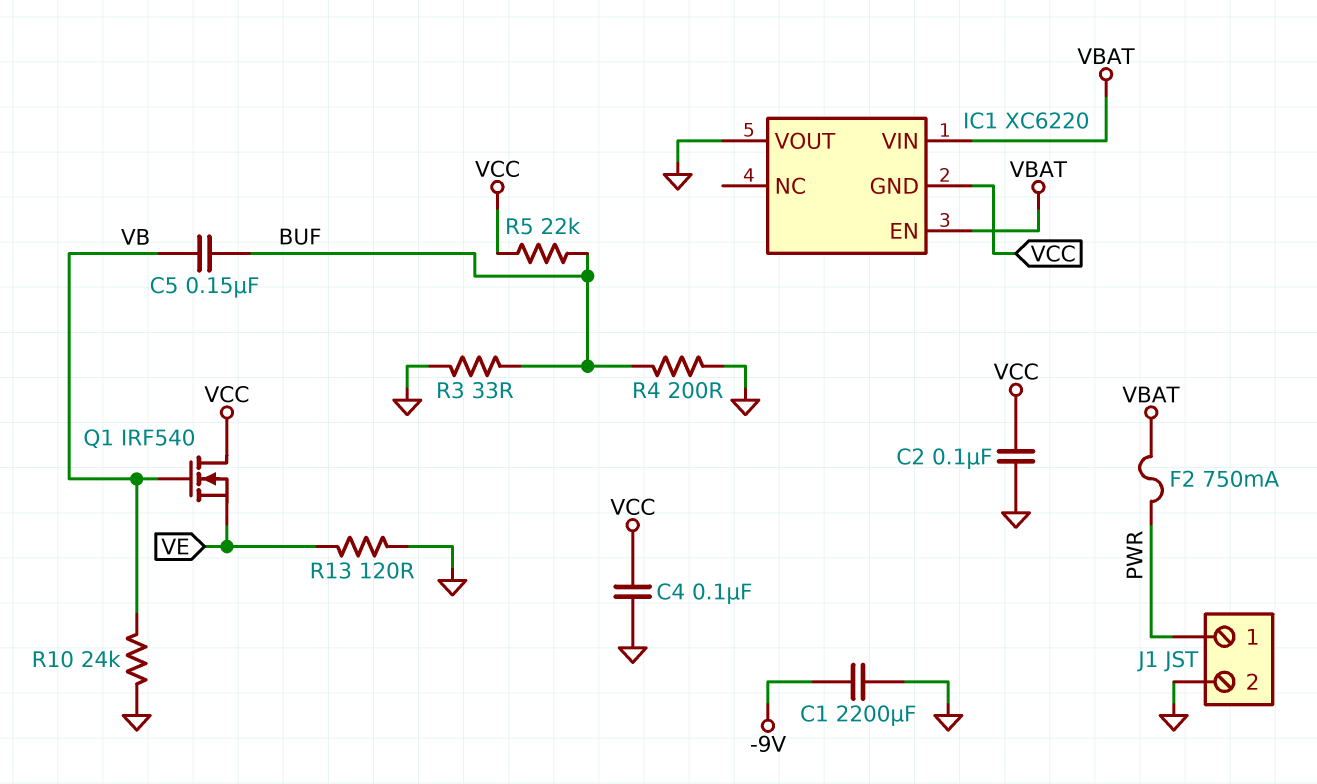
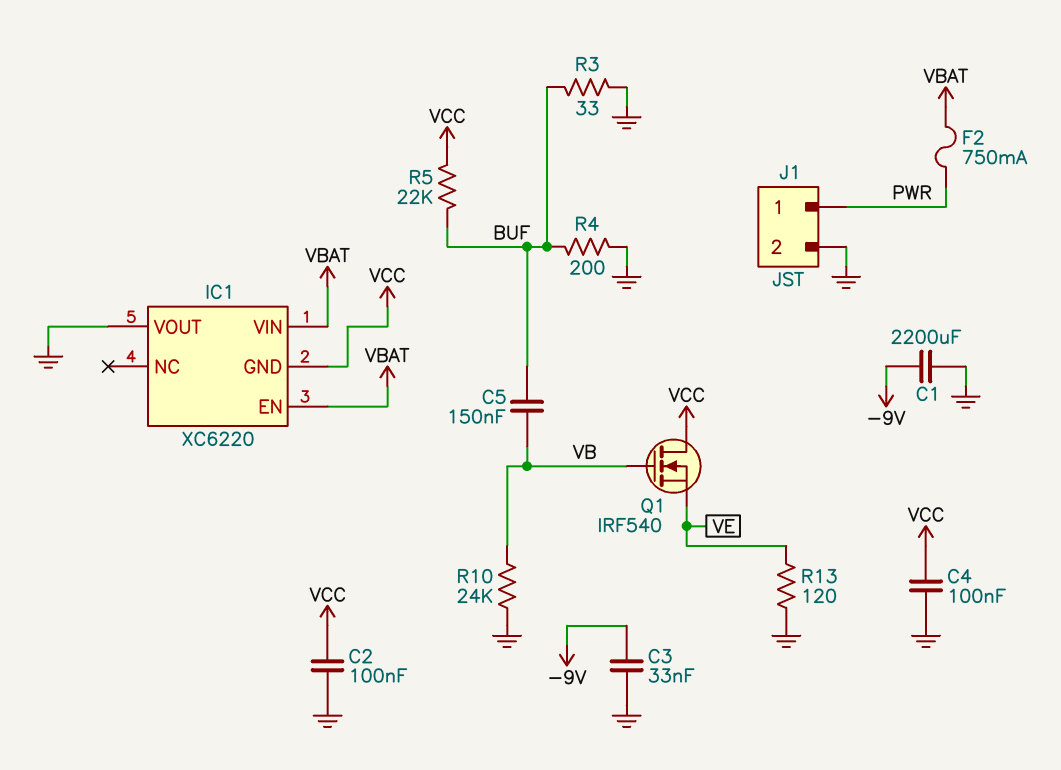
C3: none -> 33nF (-9V, GND)

